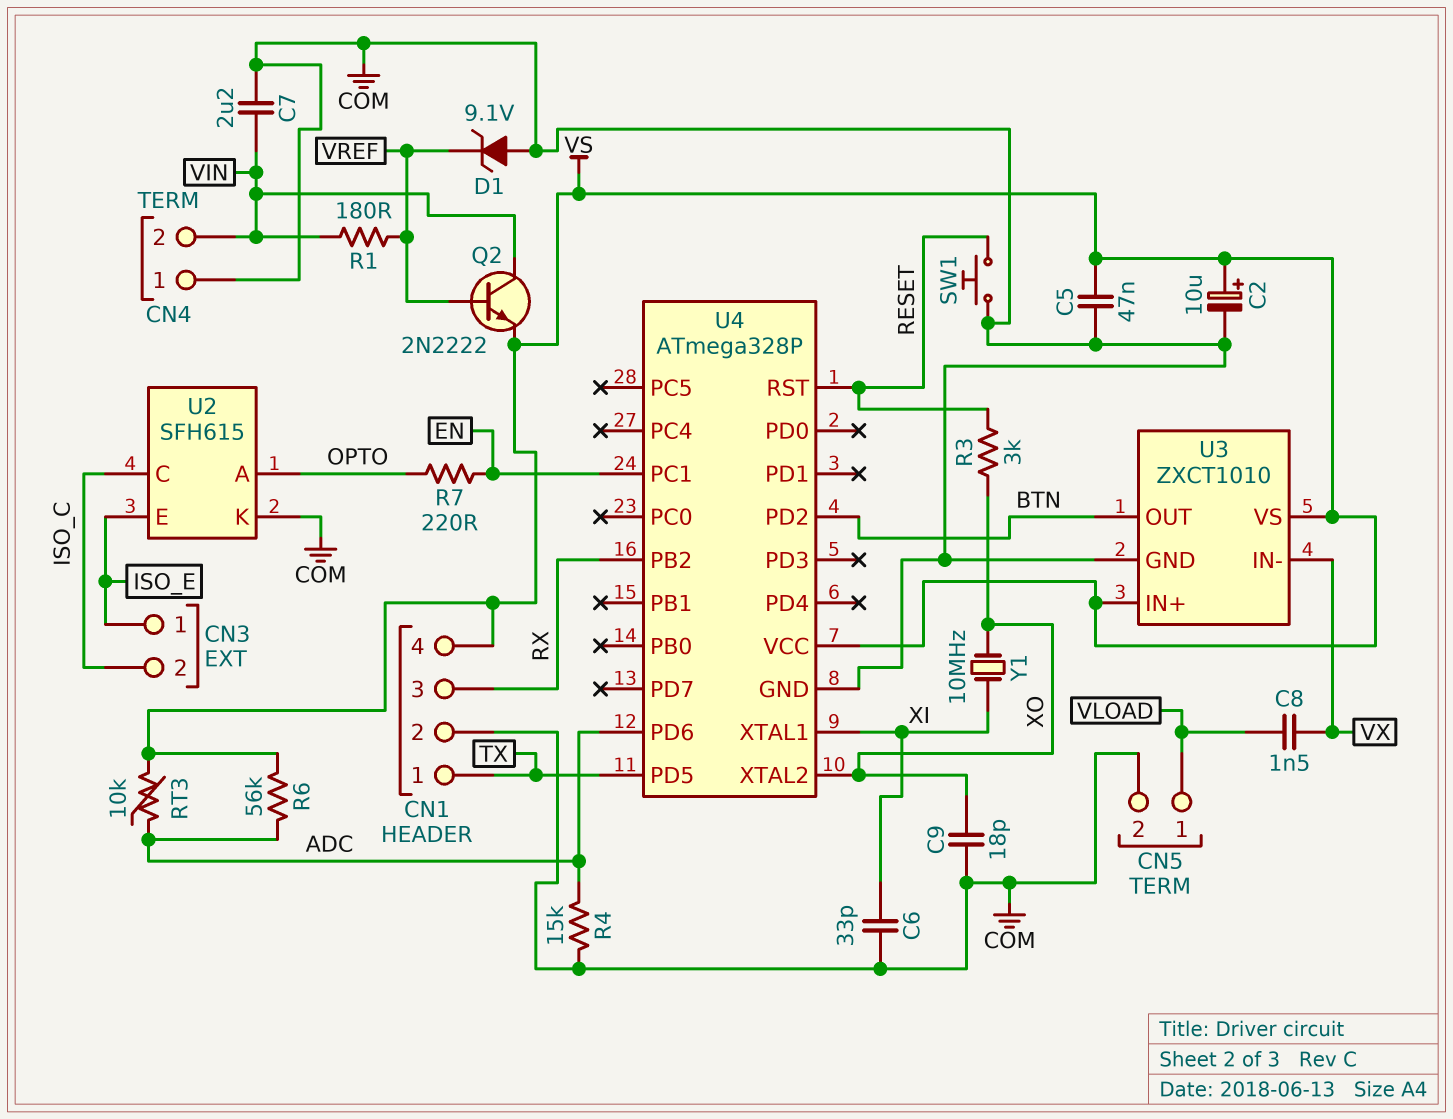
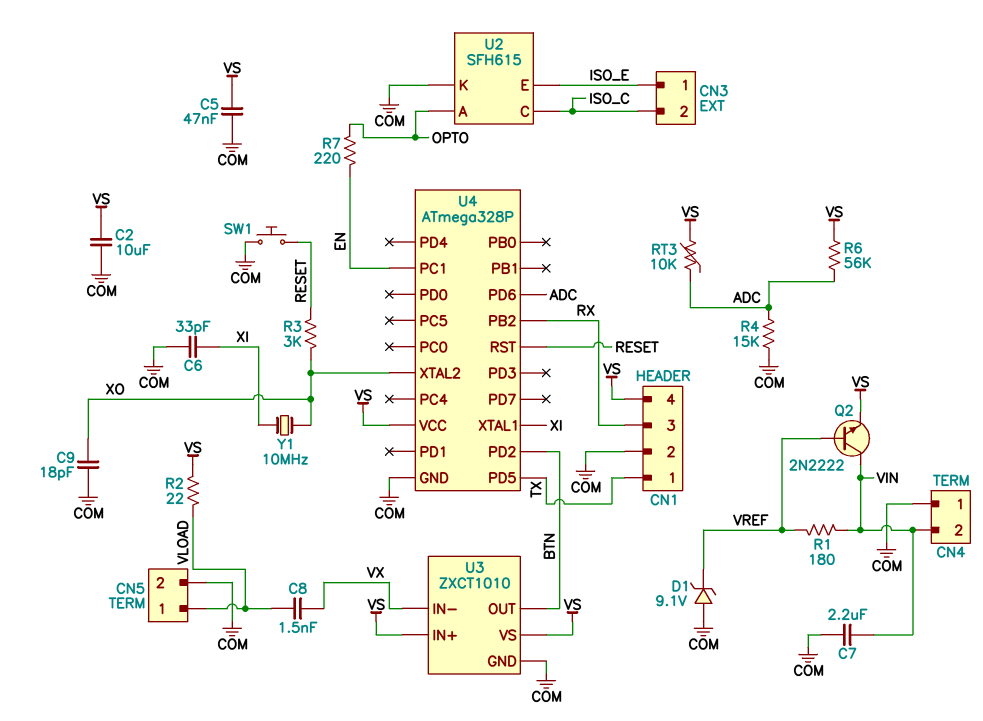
C2: 10uF (plus VS, minus COM) -> 10uF (COM, VS)
R2: none -> 22 (VLOAD, VS)

